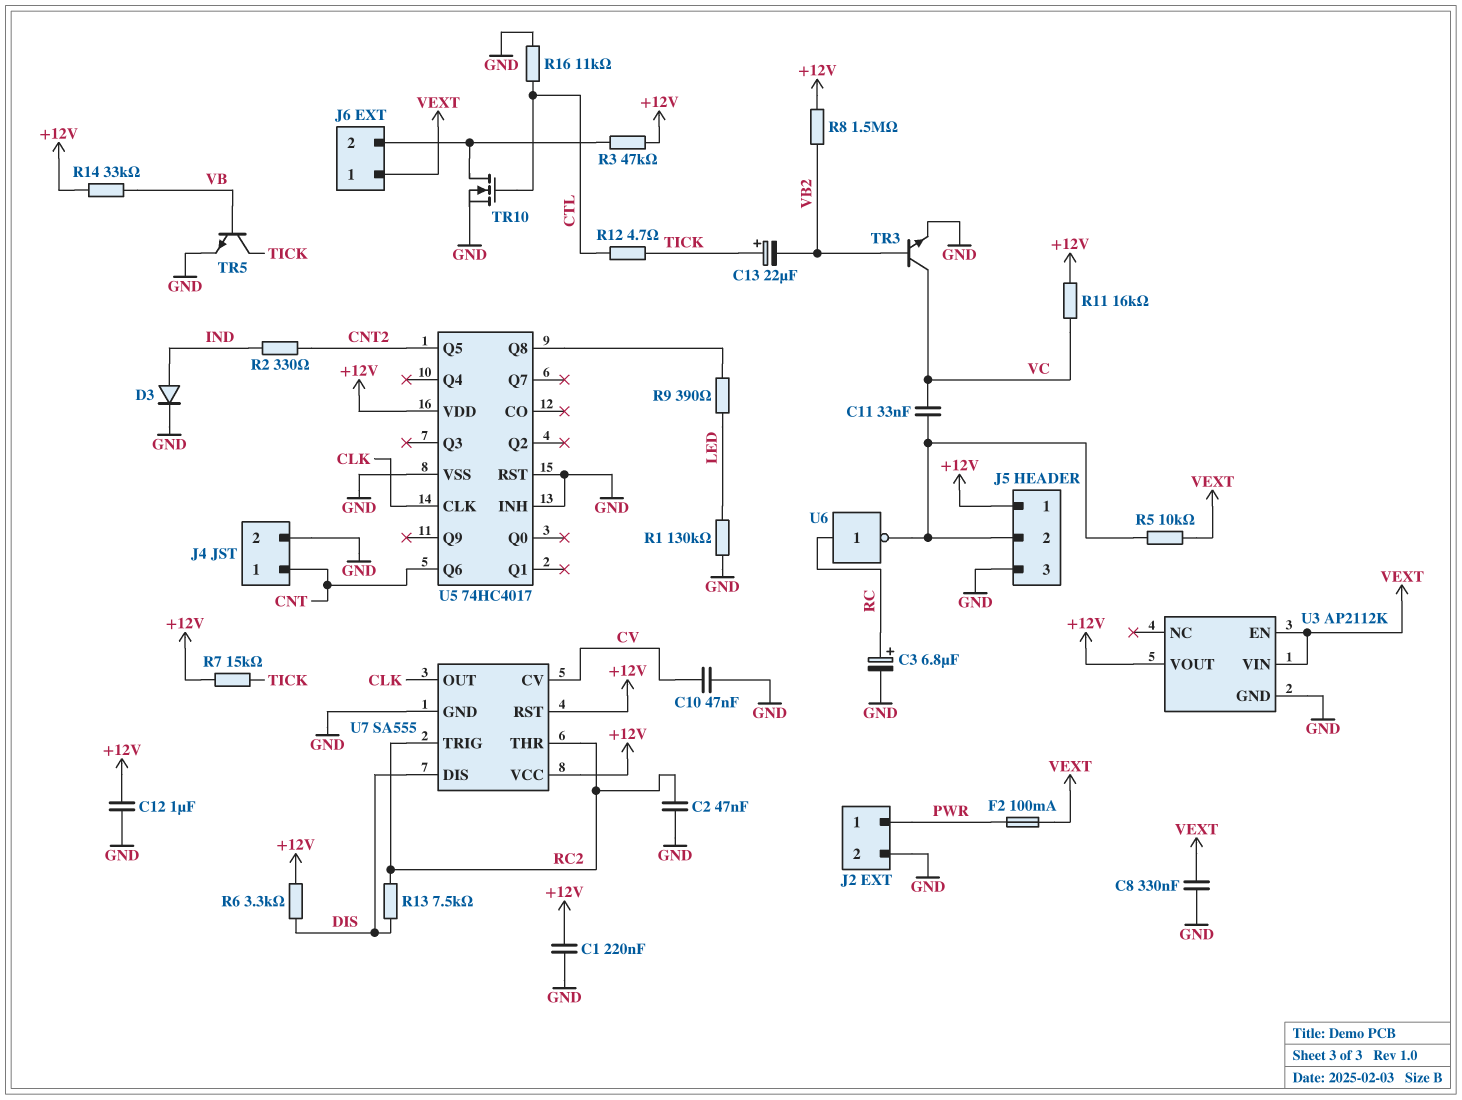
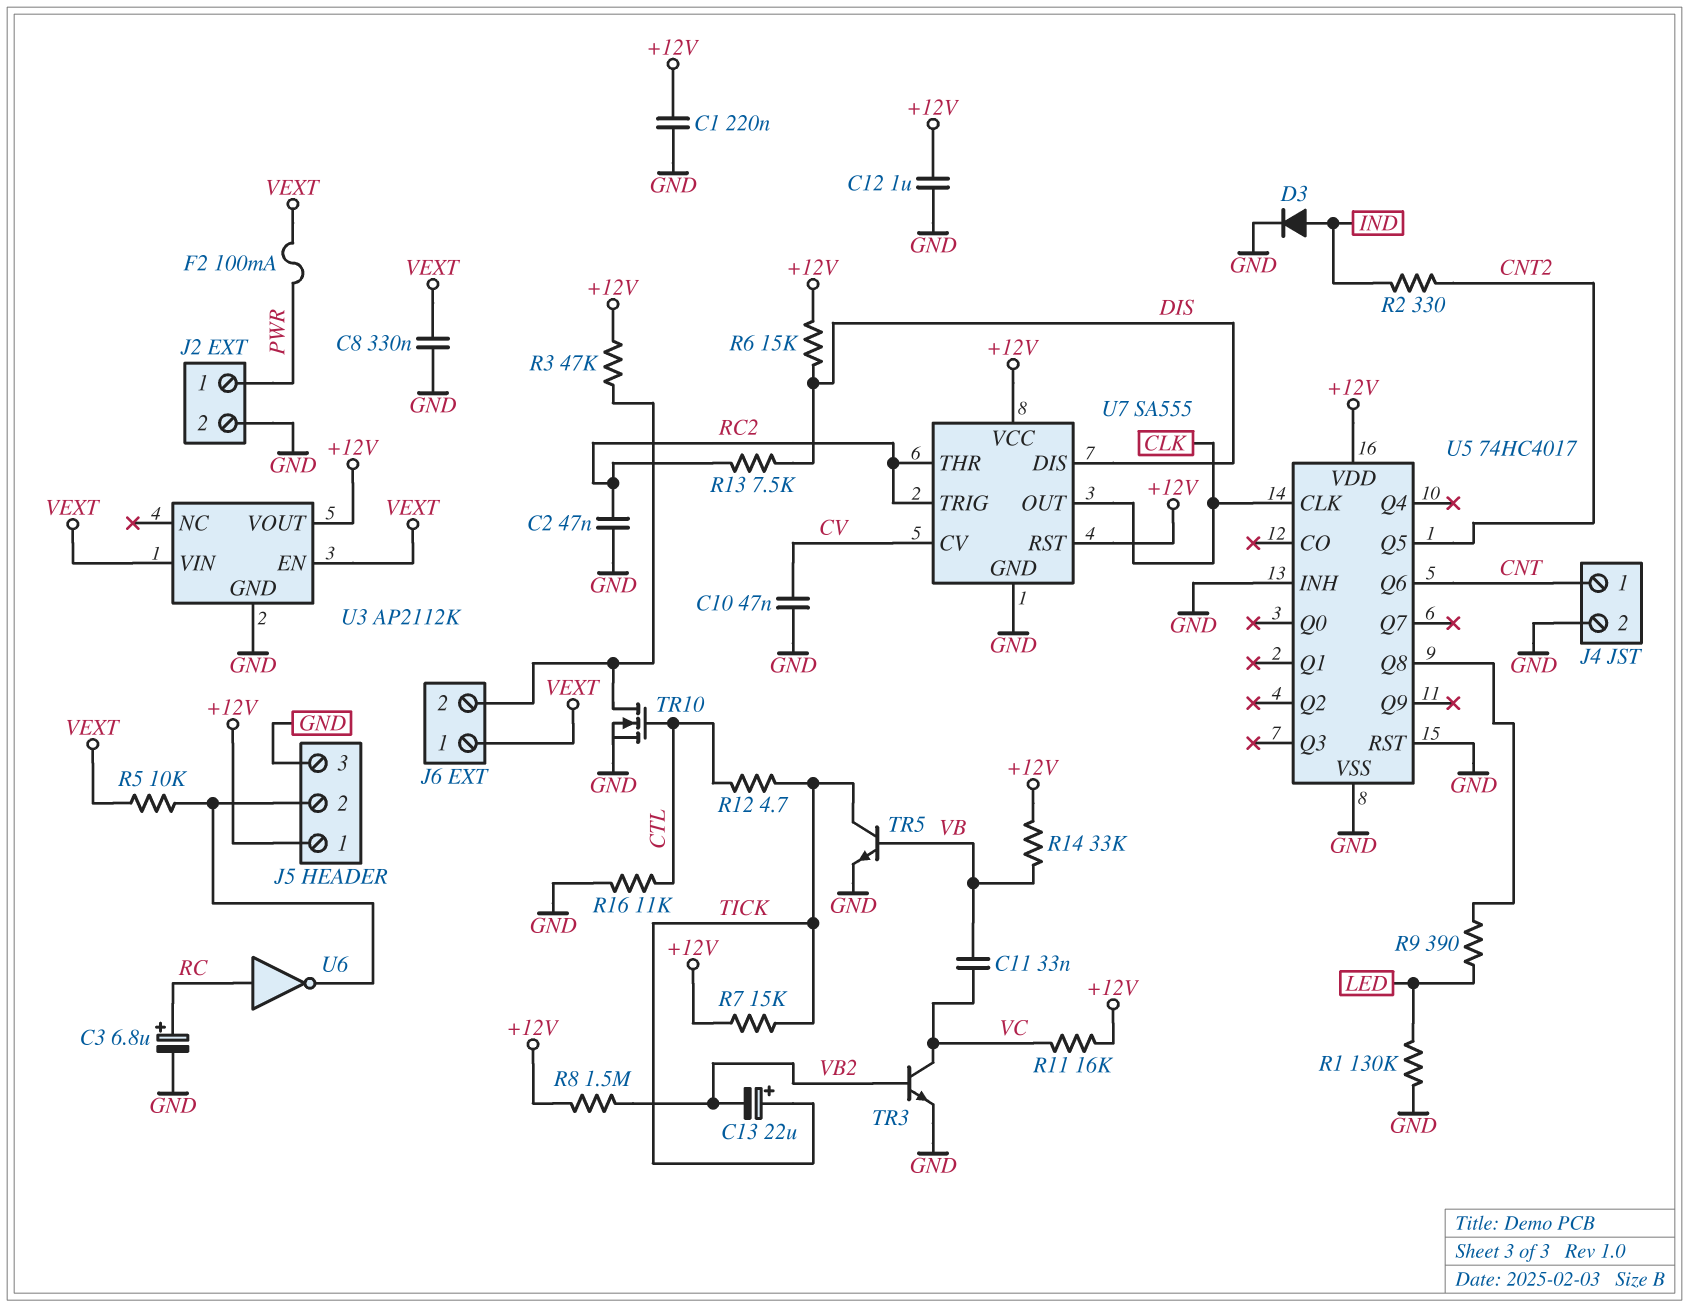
C11: 33nF (J5/2, VC) -> 33nF (VB, VC)
R6: 3.3k (+12V, DIS) -> 15k (+12V, DIS)

